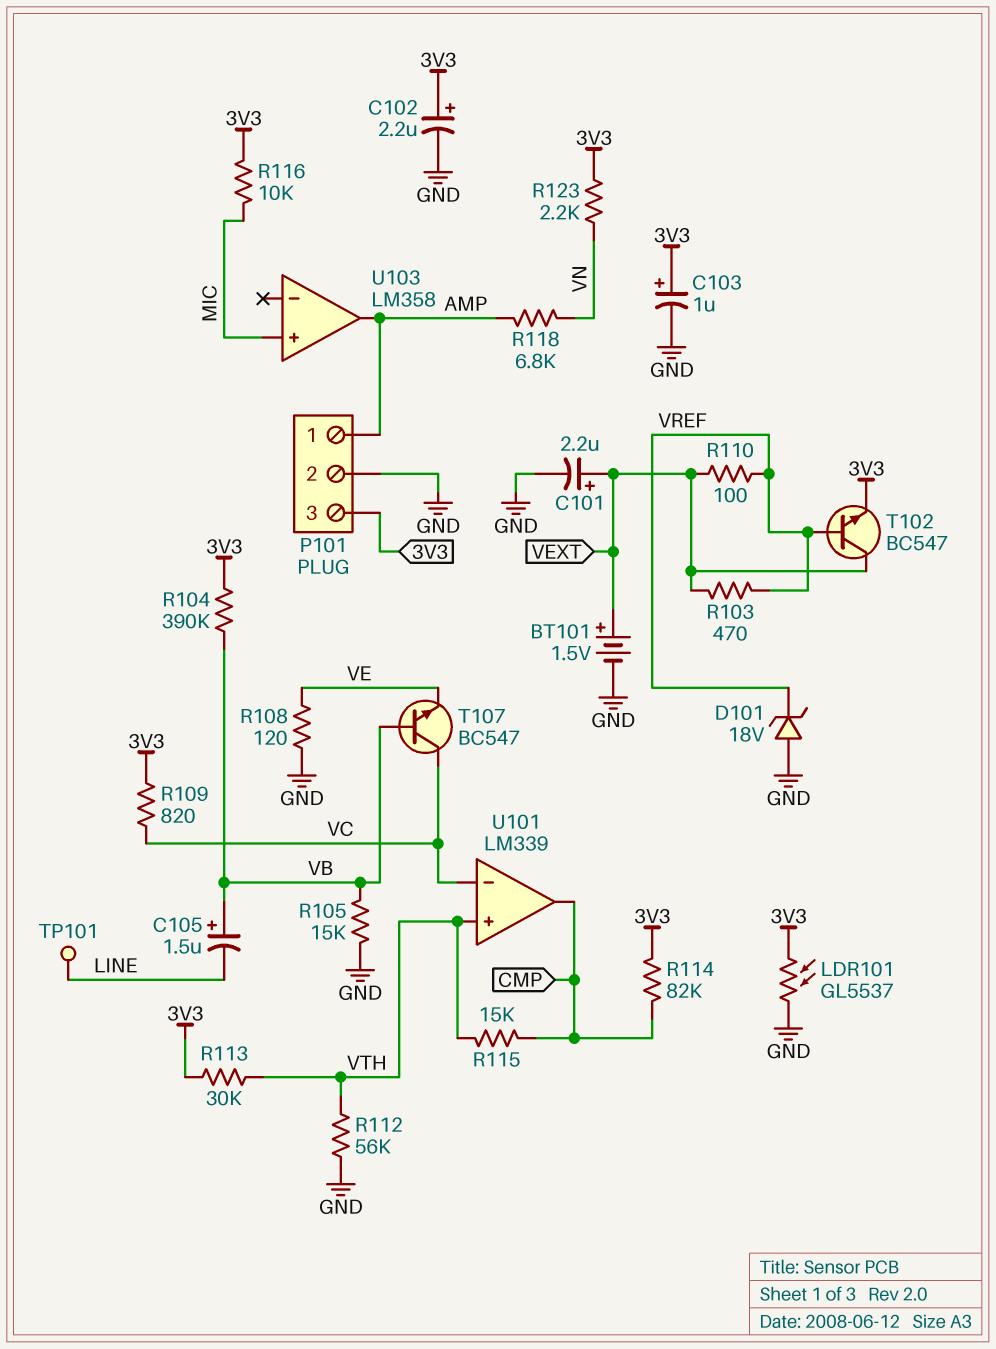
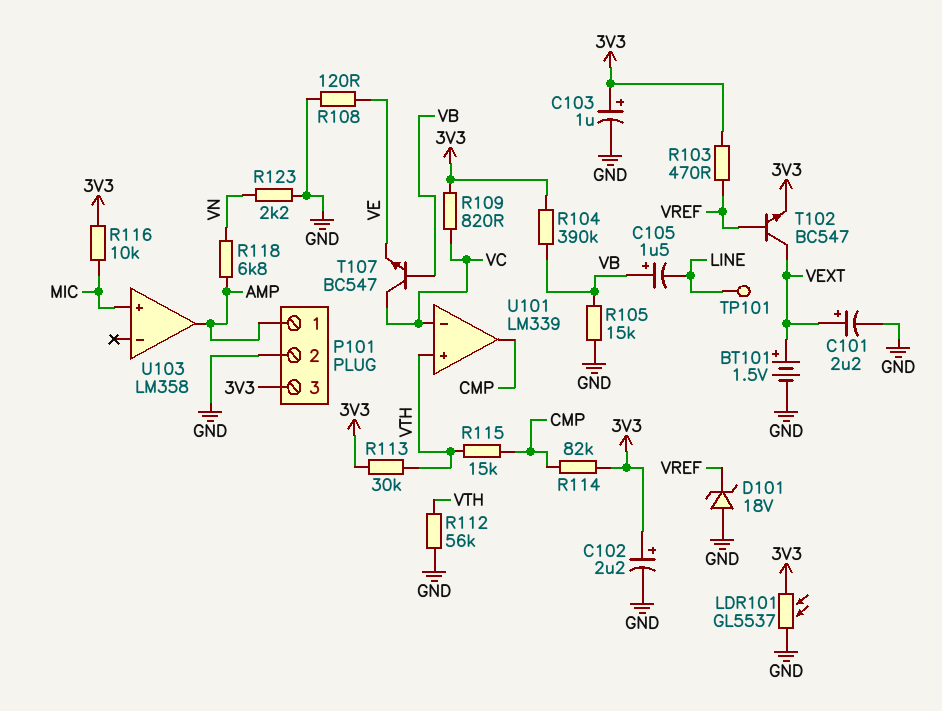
R103: 470 (VEXT, VREF) -> 470 (3V3, VREF)
R110: 100 (VEXT, VREF) -> none
R123: 2.2k (3V3, VN) -> 2.2k (GND, VN)

